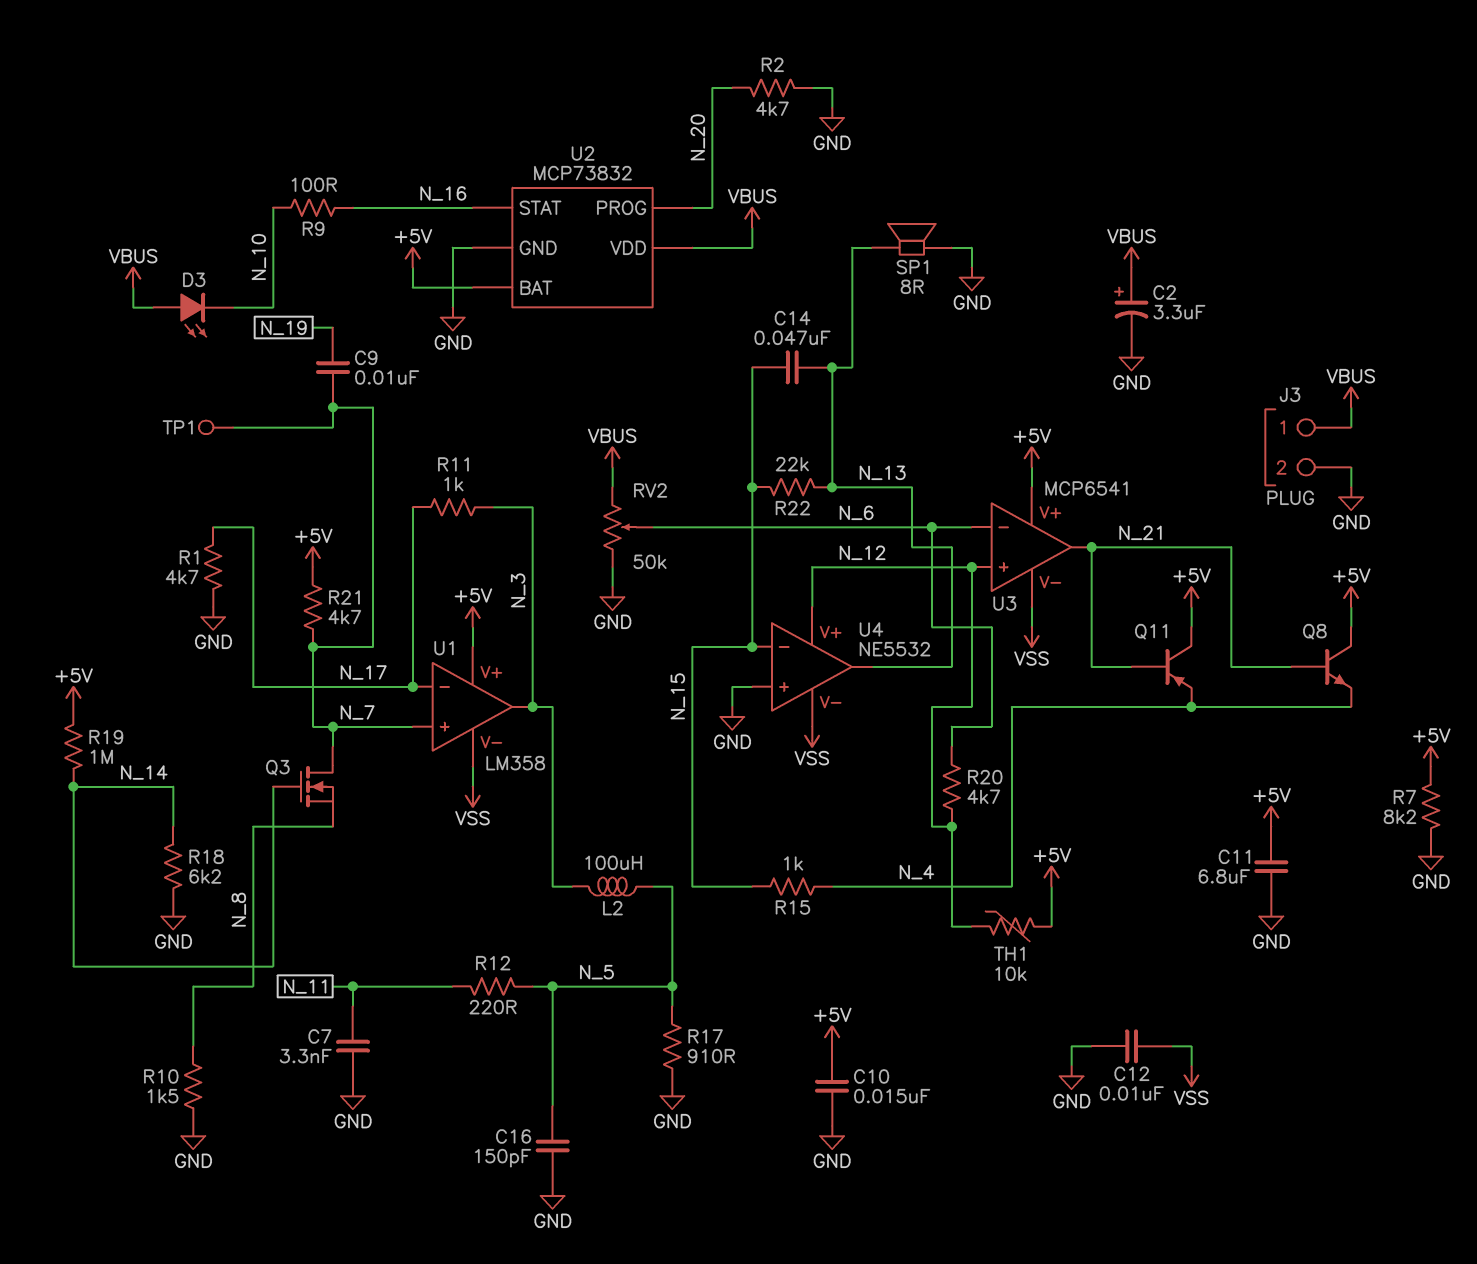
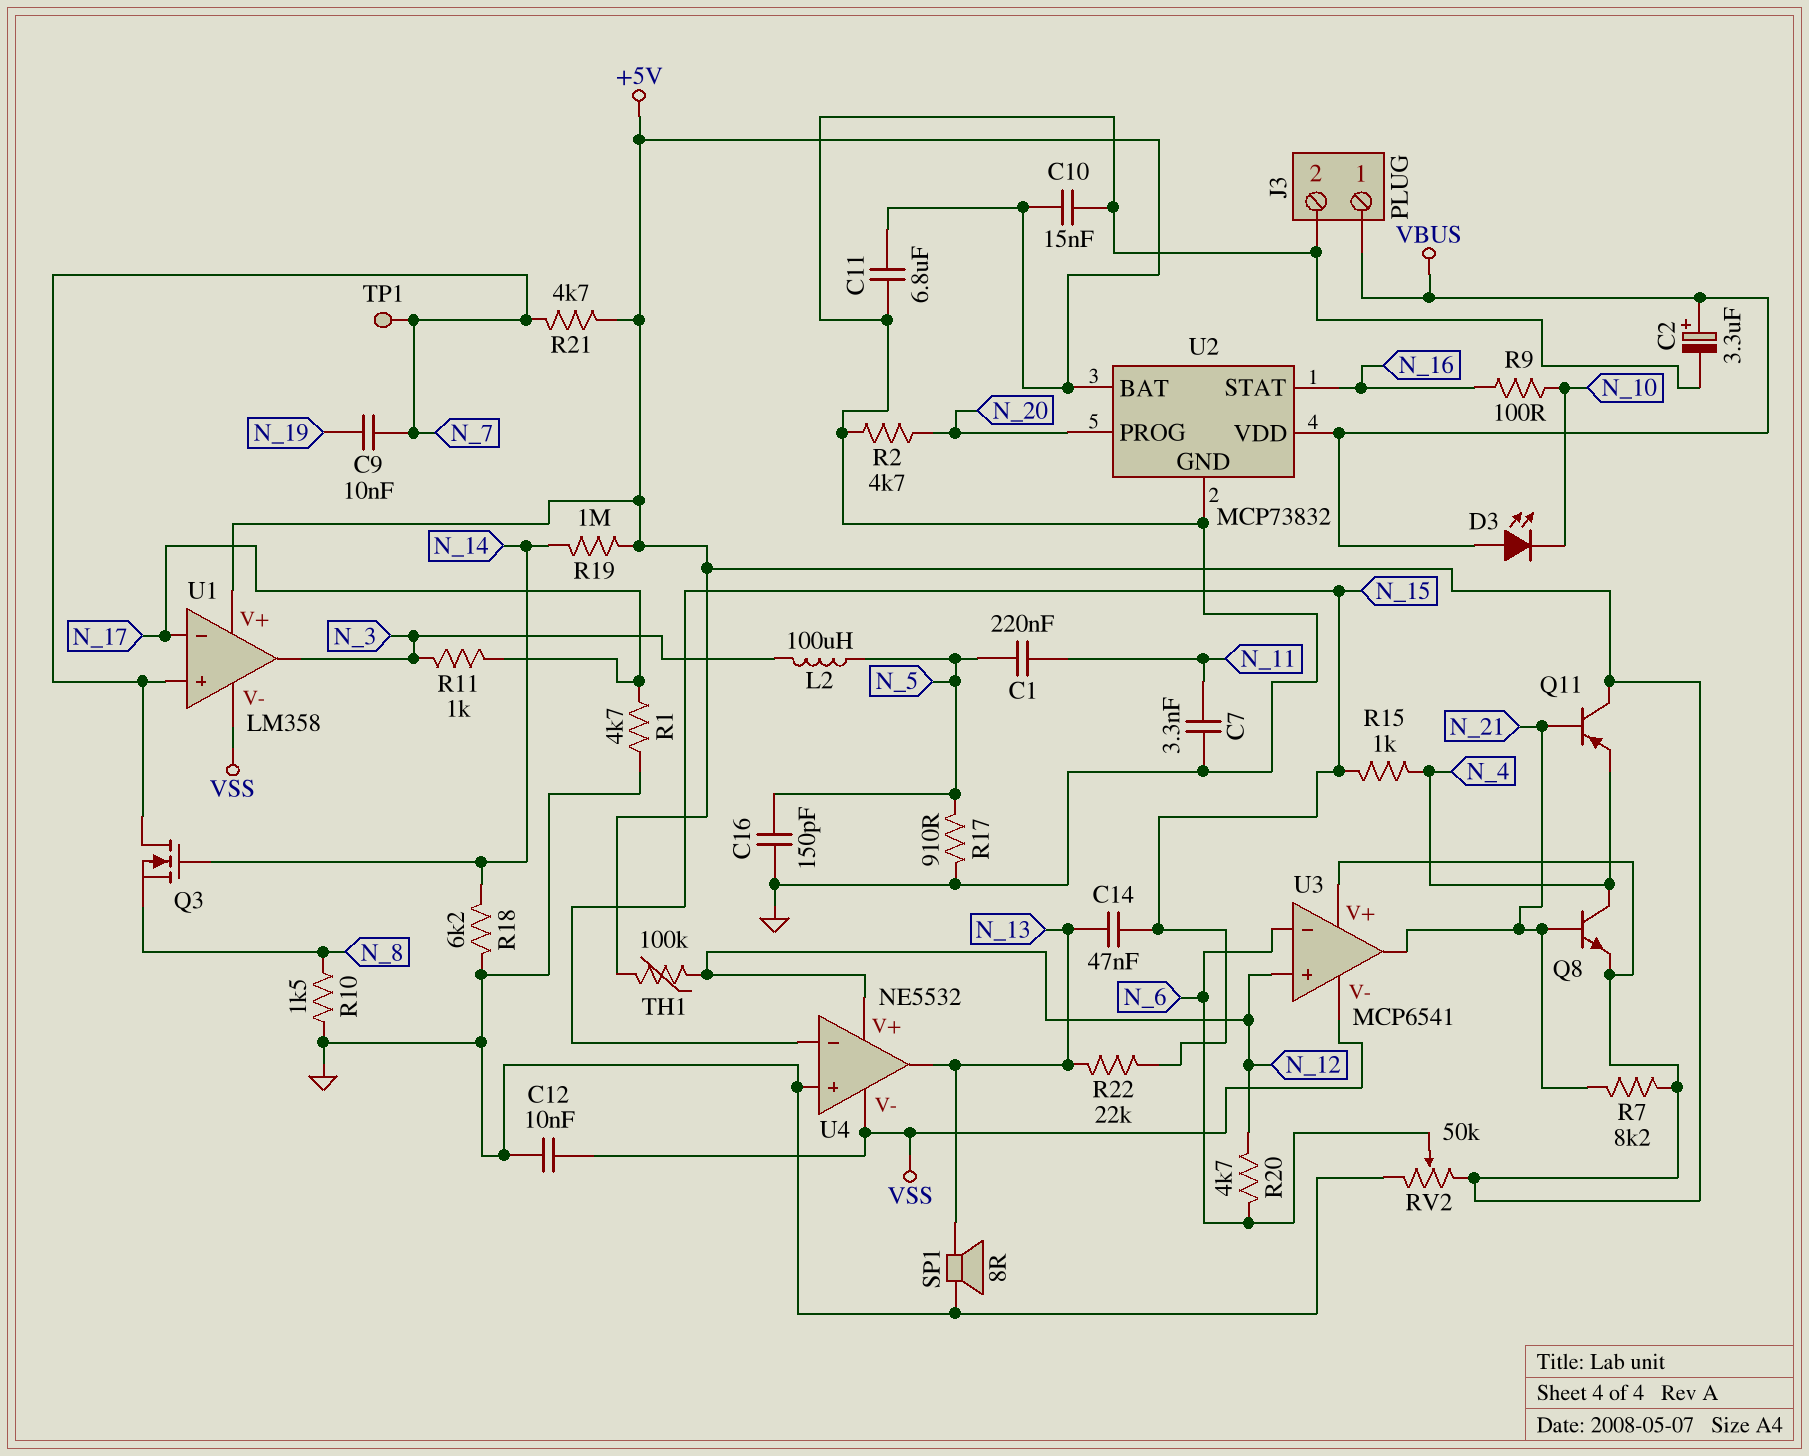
C1: none -> 220nF (N_5, N_11)
Q8: NPN (B N_21, C +5V, E N_4) -> NPN (B N_21, C N_4, E +5V)
R7: 8.2k (+5V, GND) -> 8.2k (+5V, N_21)
R12: 220 (N_5, N_11) -> none
RV2: 50k (GND, VBUS, wiper N_6) -> 50k (+5V, GND, wiper N_6)
TH1: 10k (+5V, N_12) -> 100k (+5V, N_12)

